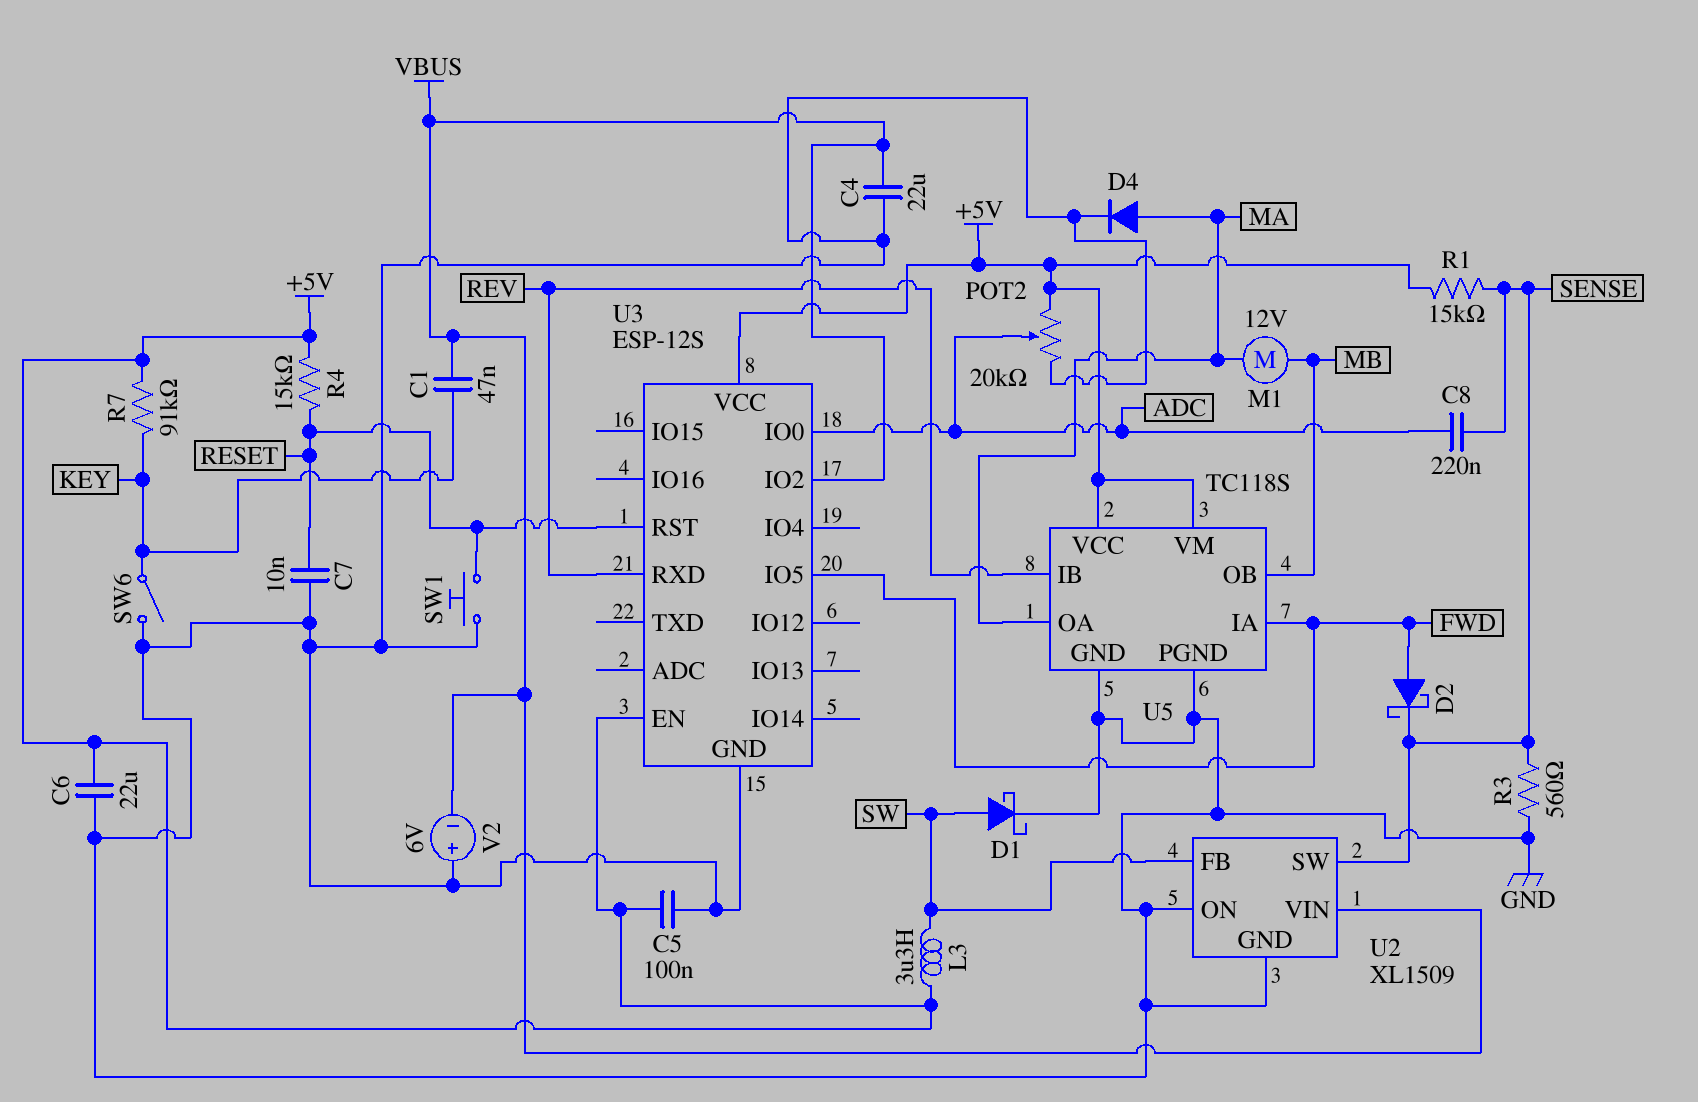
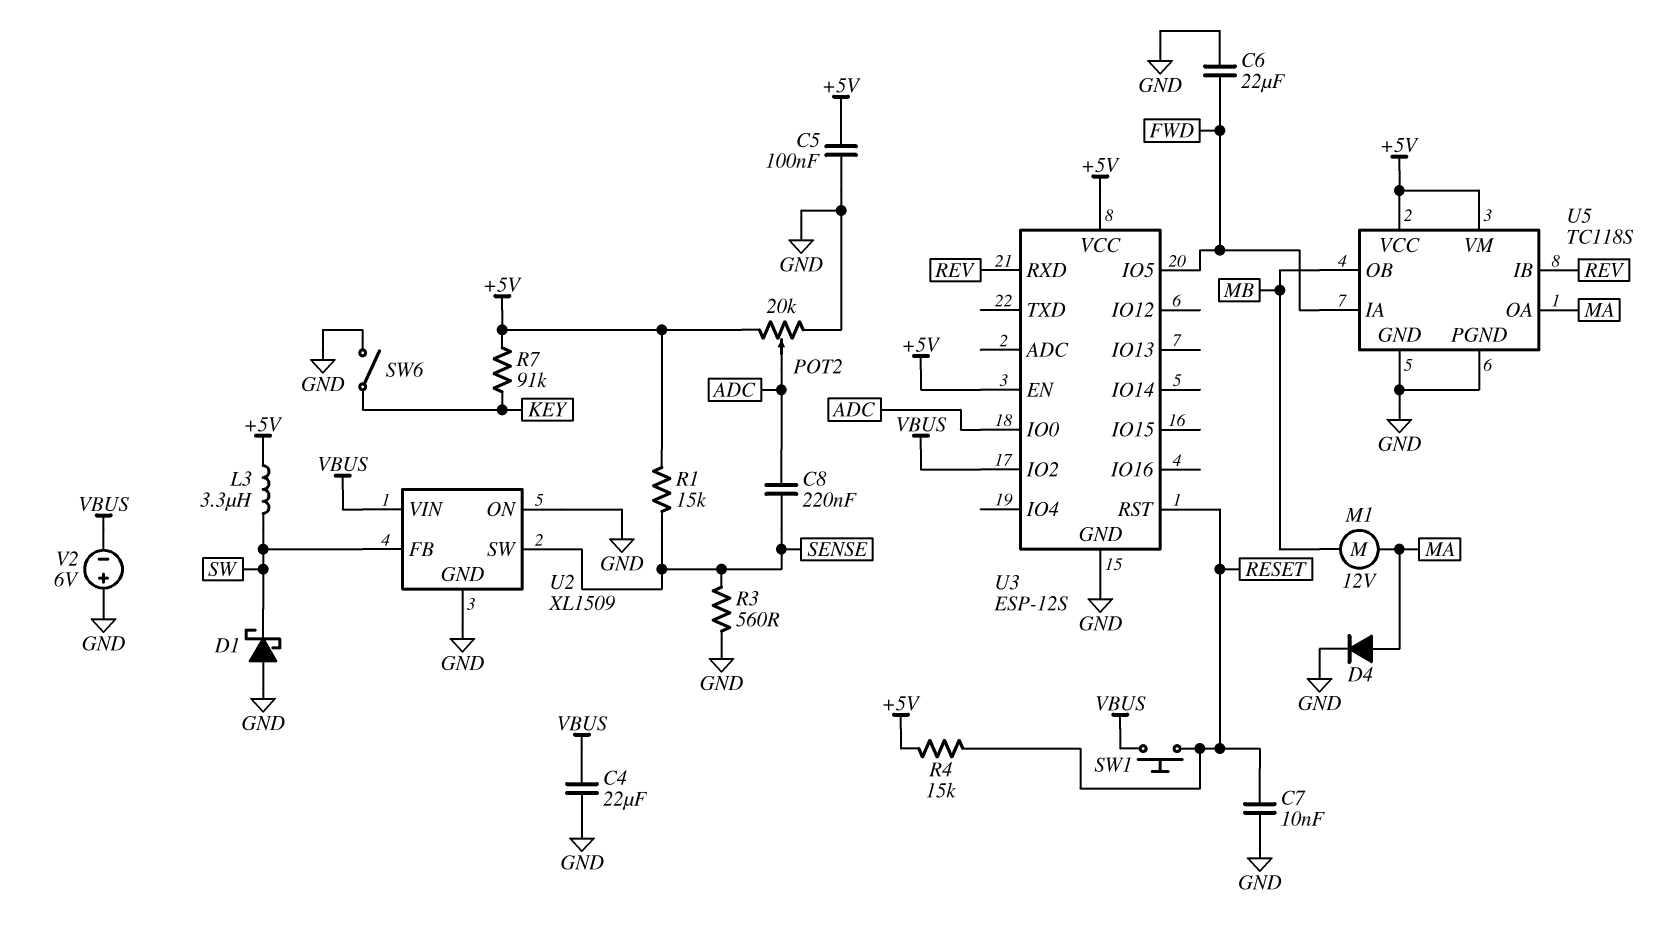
C1: 47nF (KEY, VBUS) -> none
C6: 22uF (+5V, GND) -> 22uF (FWD, GND)
D1: schottky (A SW, K GND) -> schottky (A GND, K SW)
D2: schottky (A FWD, K SENSE) -> none
SW1: button (GND, RESET) -> button (RESET, VBUS)

